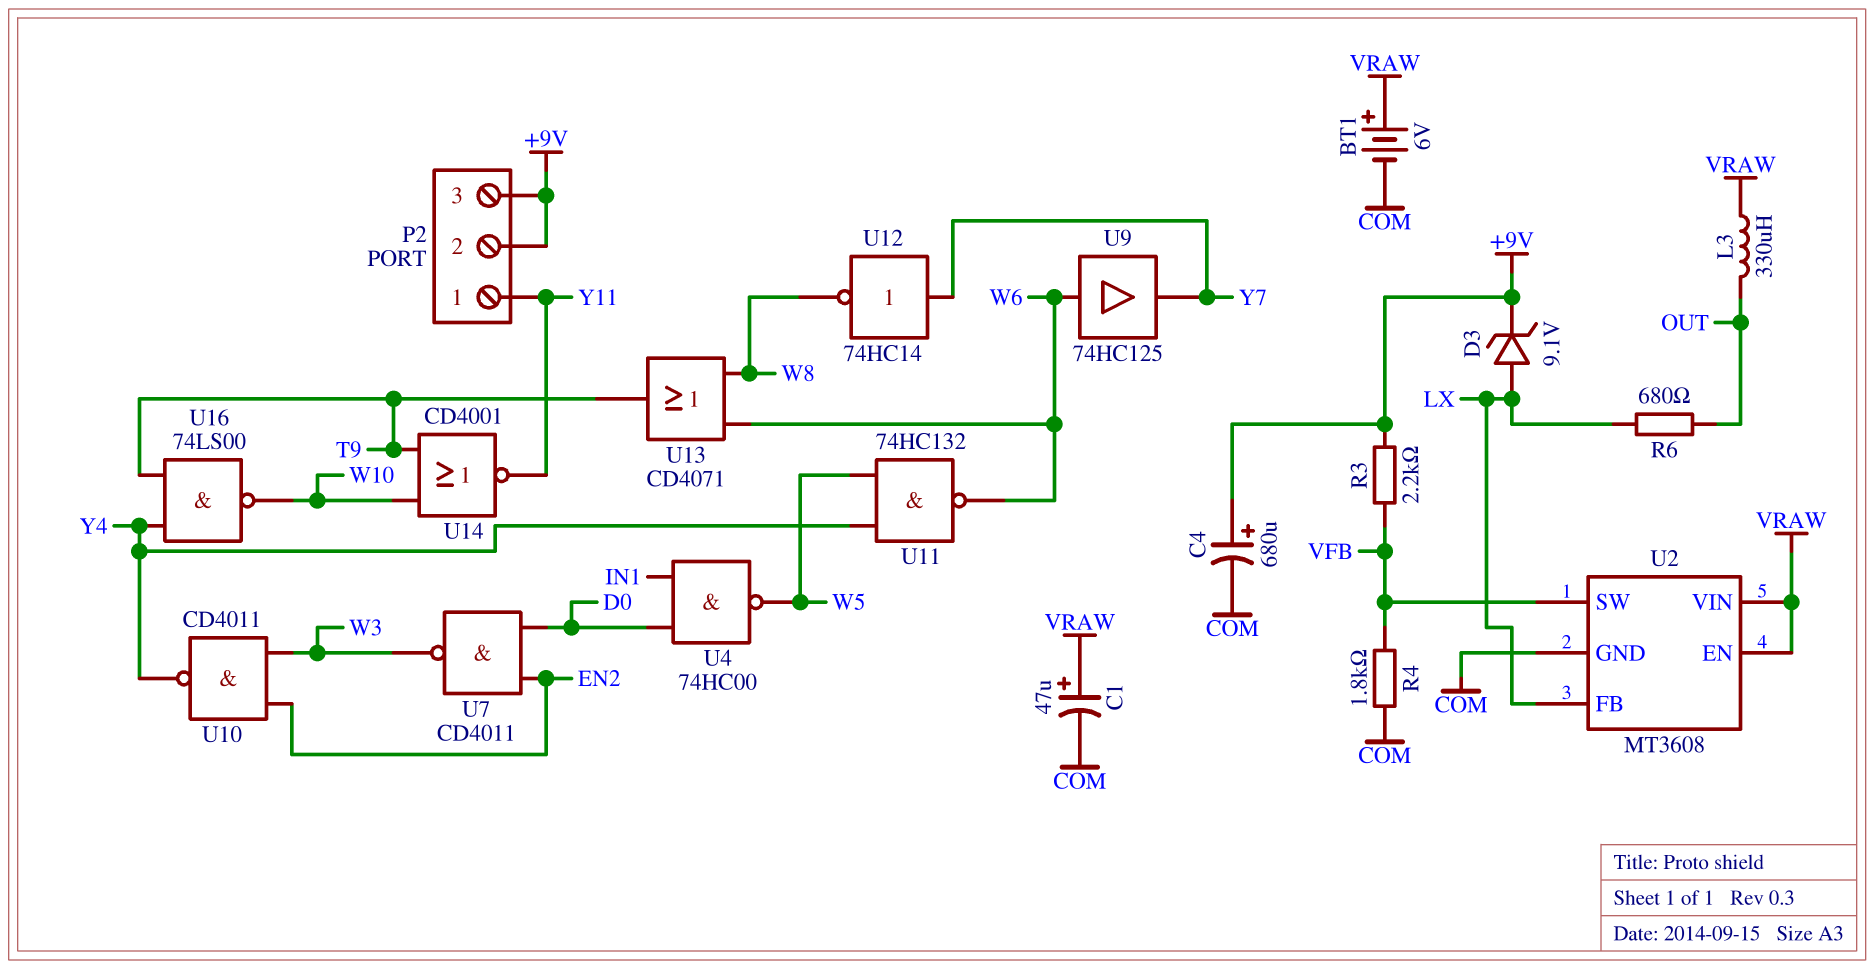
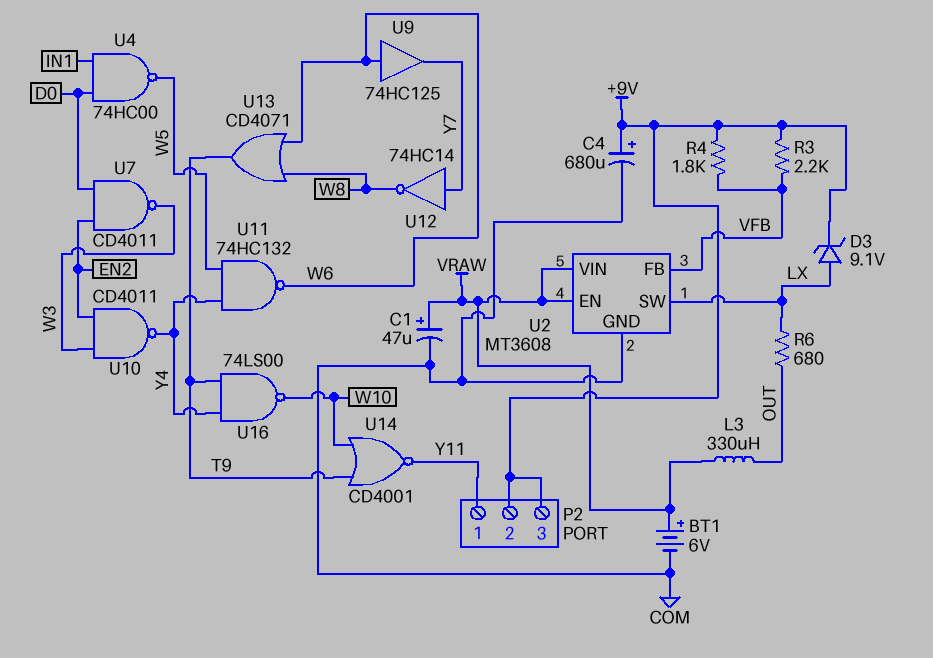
R4: 1.8k (COM, VFB) -> 1.8k (+9V, VFB)
U2 pin FB: LX -> VFB
U2 pin SW: VFB -> LX

